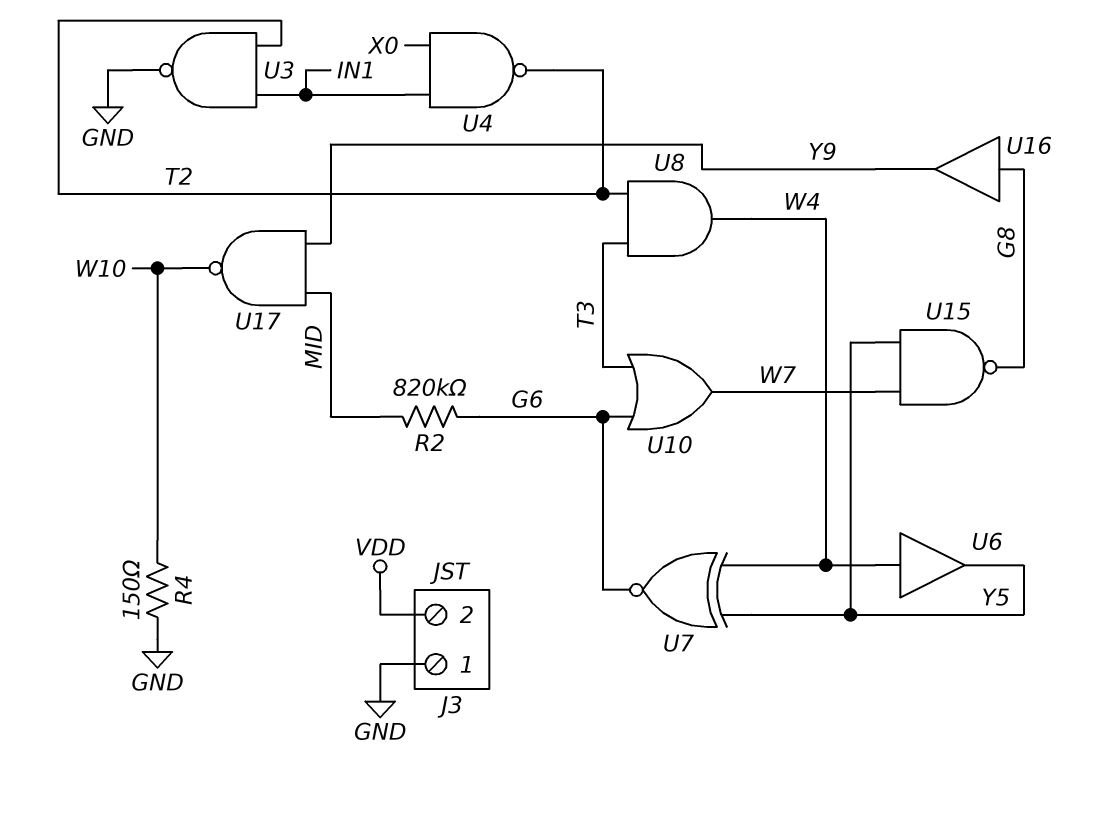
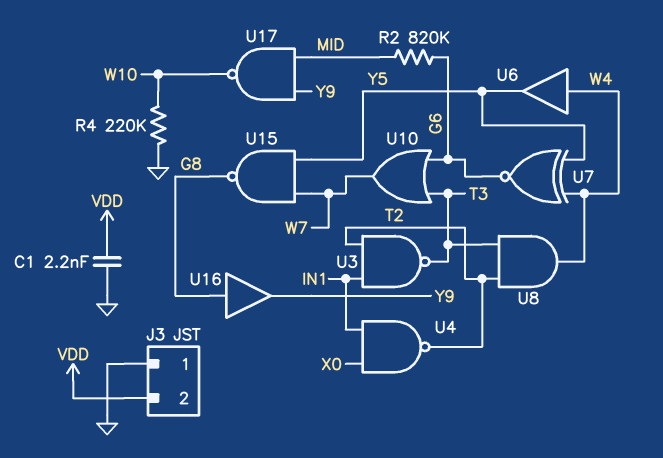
C1: none -> 2.2nF (GND, VDD)
R4: 150 (GND, W10) -> 220k (GND, W10)
U3: NAND (in IN1, in T2, out GND) -> NAND (in IN1, in T2, out T3)

